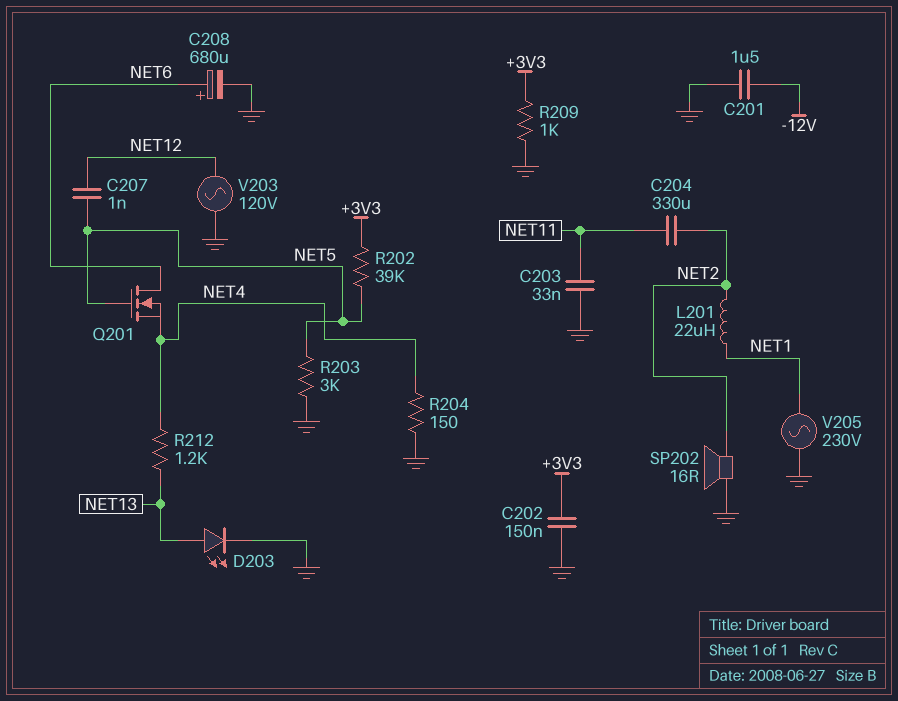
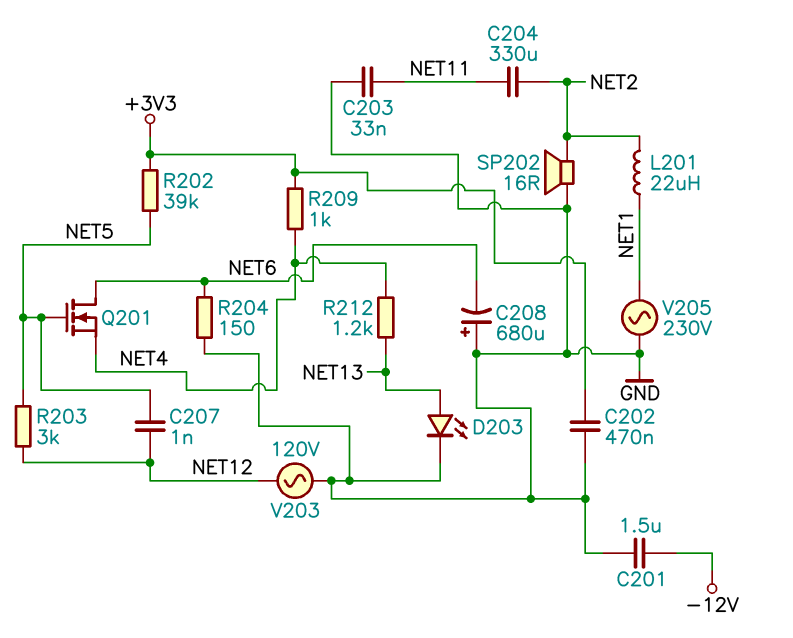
C202: 150nF (+3V3, GND) -> 470nF (+3V3, GND)
C208: 680uF (plus NET6, minus GND) -> 680uF (plus GND, minus NET6)
R203: 3k (GND, NET5) -> 3k (NET5, NET12)
R204: 150 (GND, NET4) -> 150 (GND, NET6)
R209: 1k (+3V3, GND) -> 1k (+3V3, NET4)

